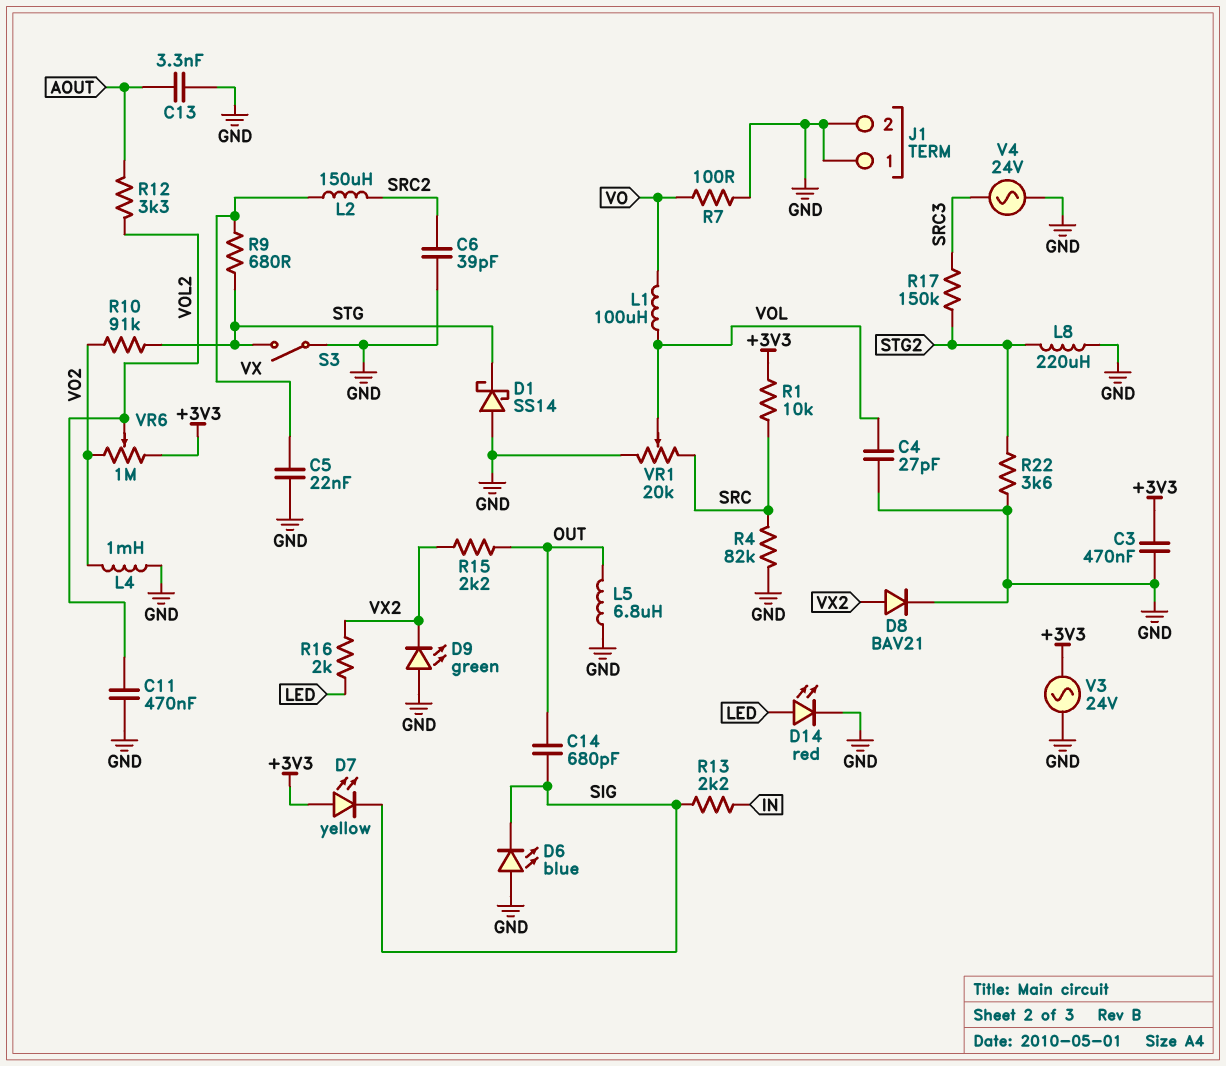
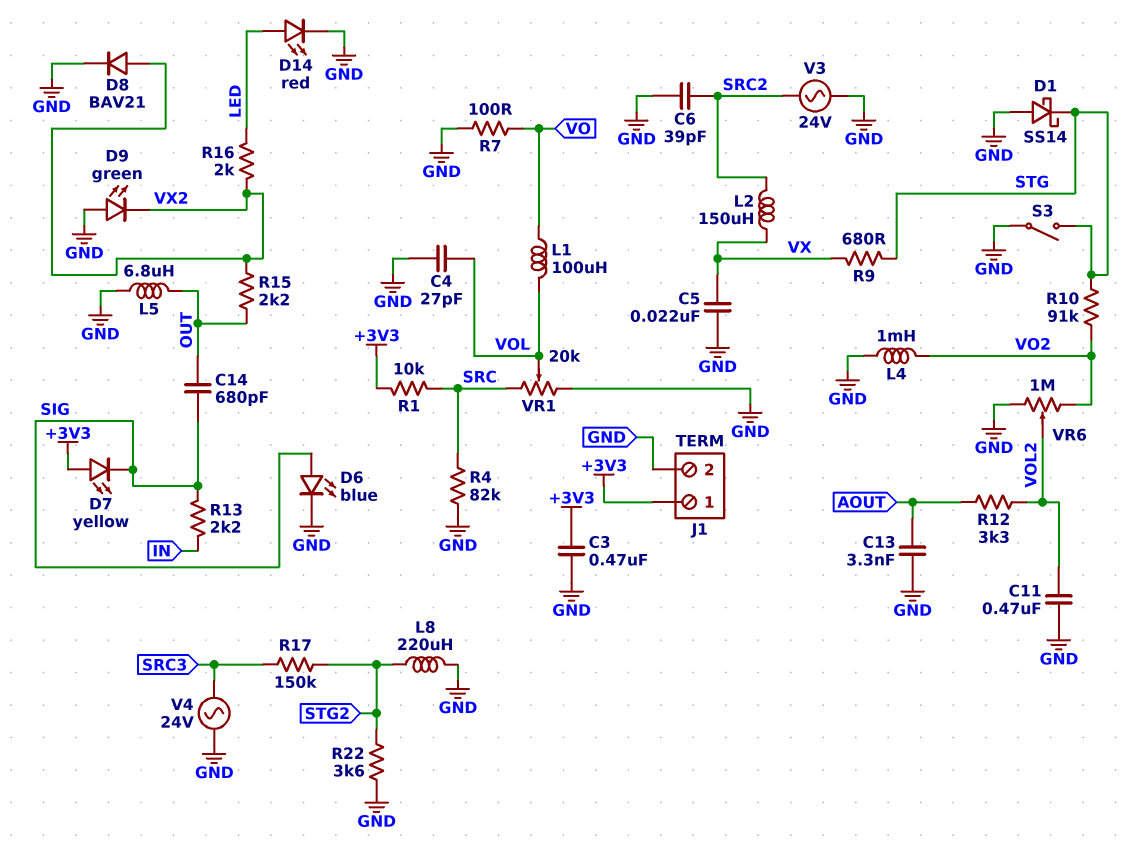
D6: LED blue (A GND, K SIG) -> LED blue (A SIG, K GND)
J1 pin 1: GND -> +3V3
V3: AC 24V (+3V3, GND) -> AC 24V (GND, SRC2)
VR6: 1M (+3V3, VO2, wiper VOL2) -> 1M (GND, VO2, wiper VOL2)

